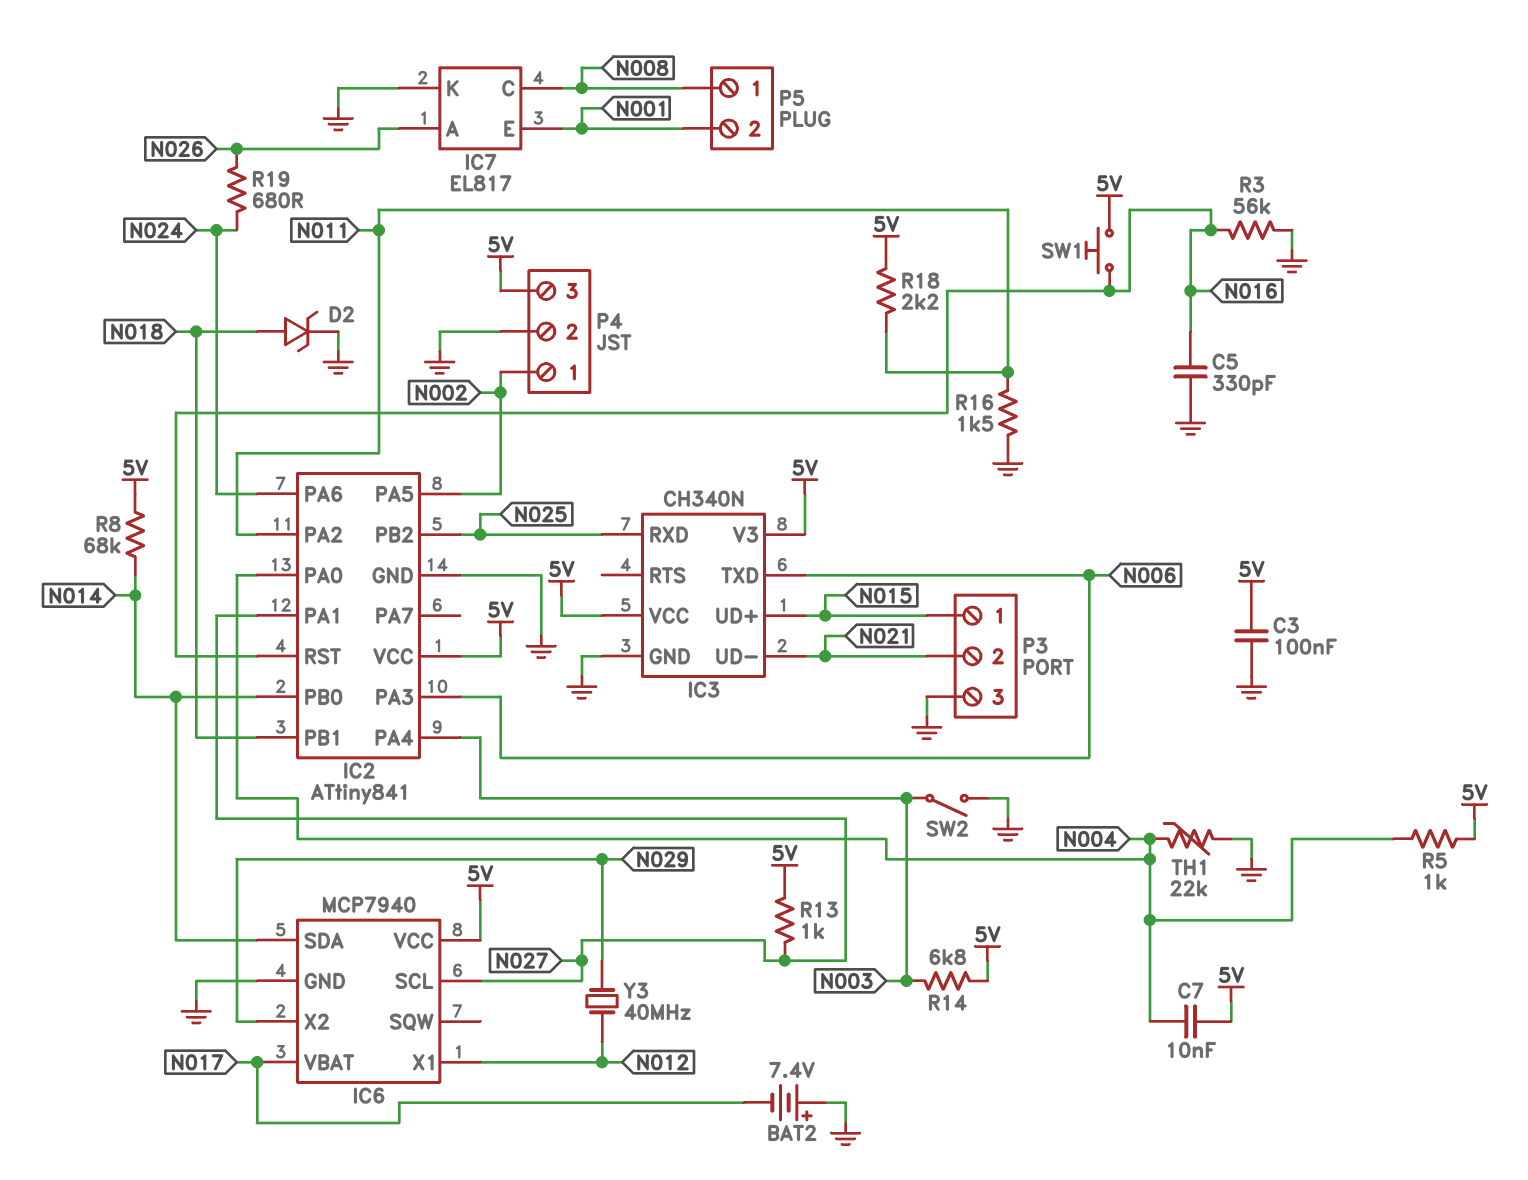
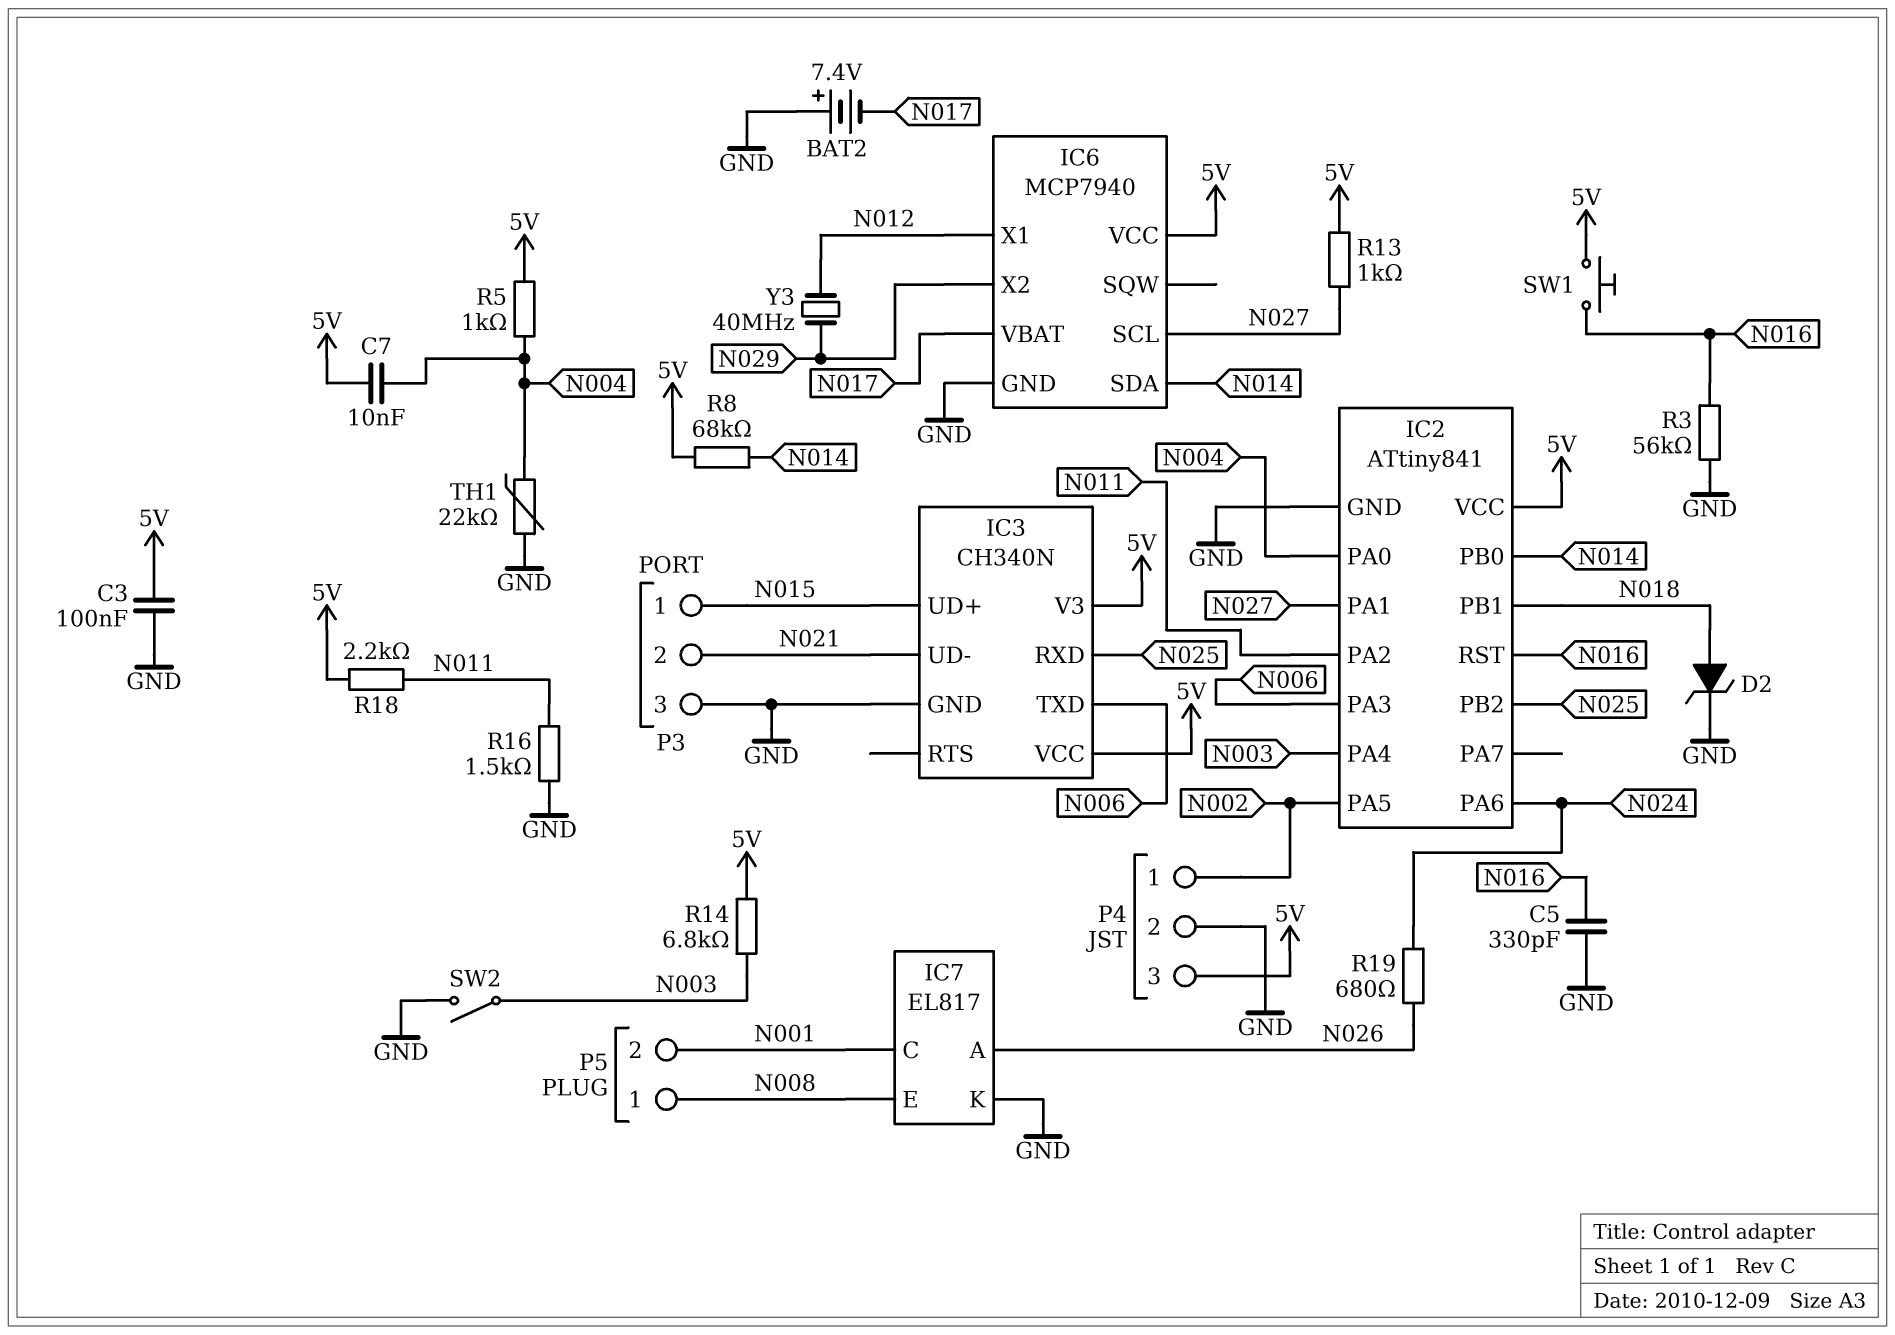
IC7 pin C: N008 -> N001
IC7 pin E: N001 -> N008

